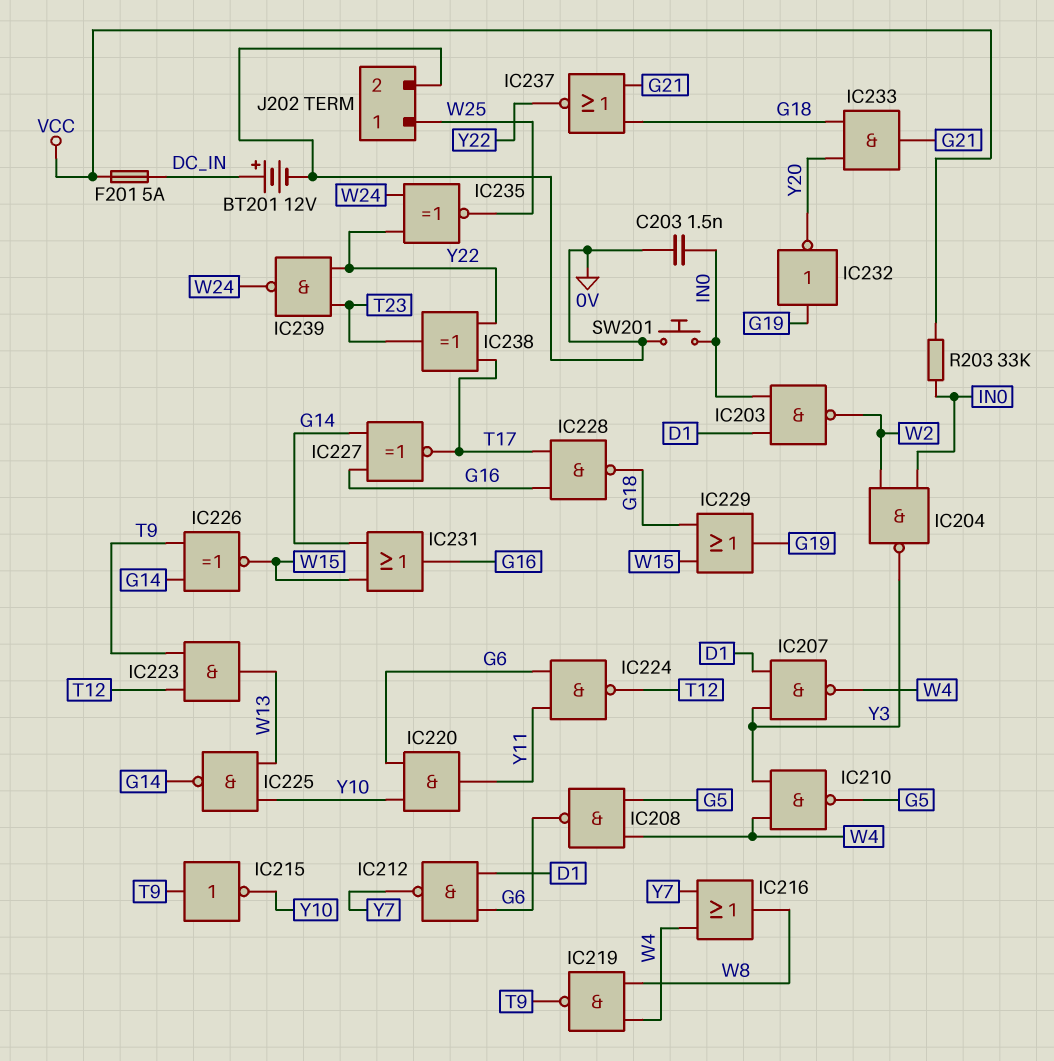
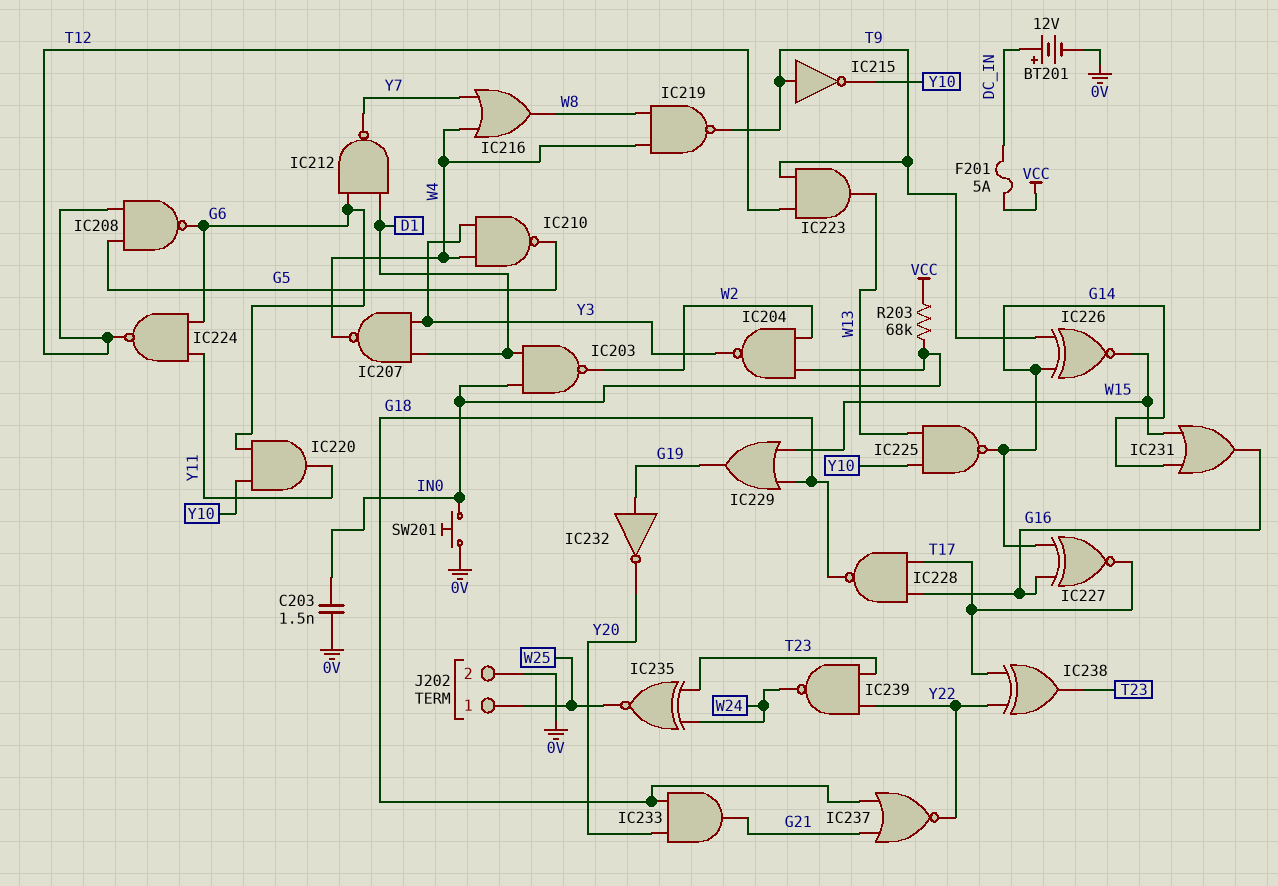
IC208: NAND (in G5, in W4, out G6) -> NAND (in G5, in T12, out G6)
IC235: XNOR (in W24, in Y22, out W25) -> XNOR (in T23, in W24, out W25)
R203: 33k (IN0, VCC) -> 68k (IN0, VCC)

